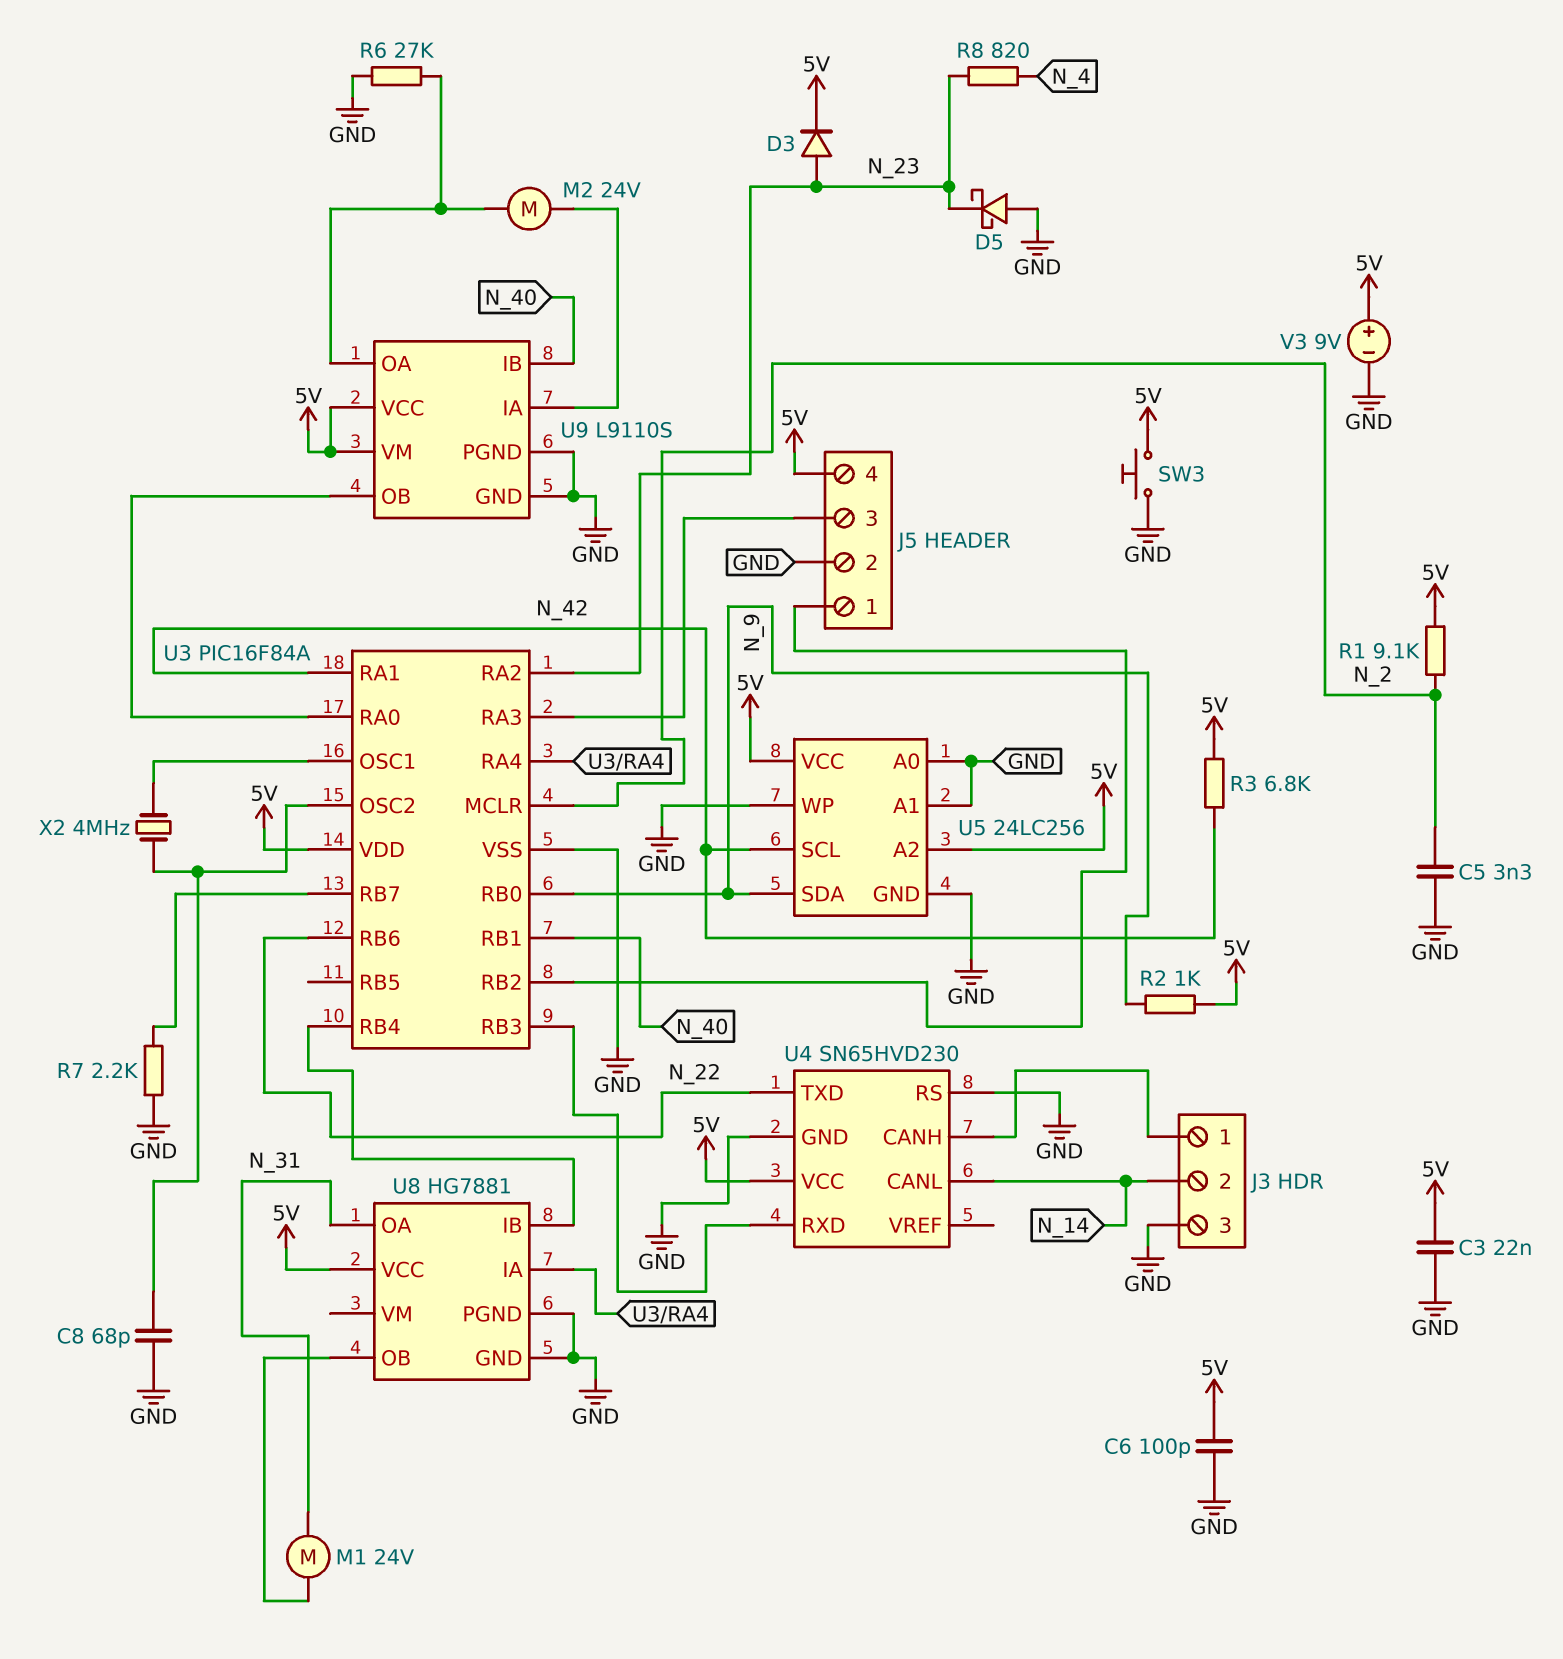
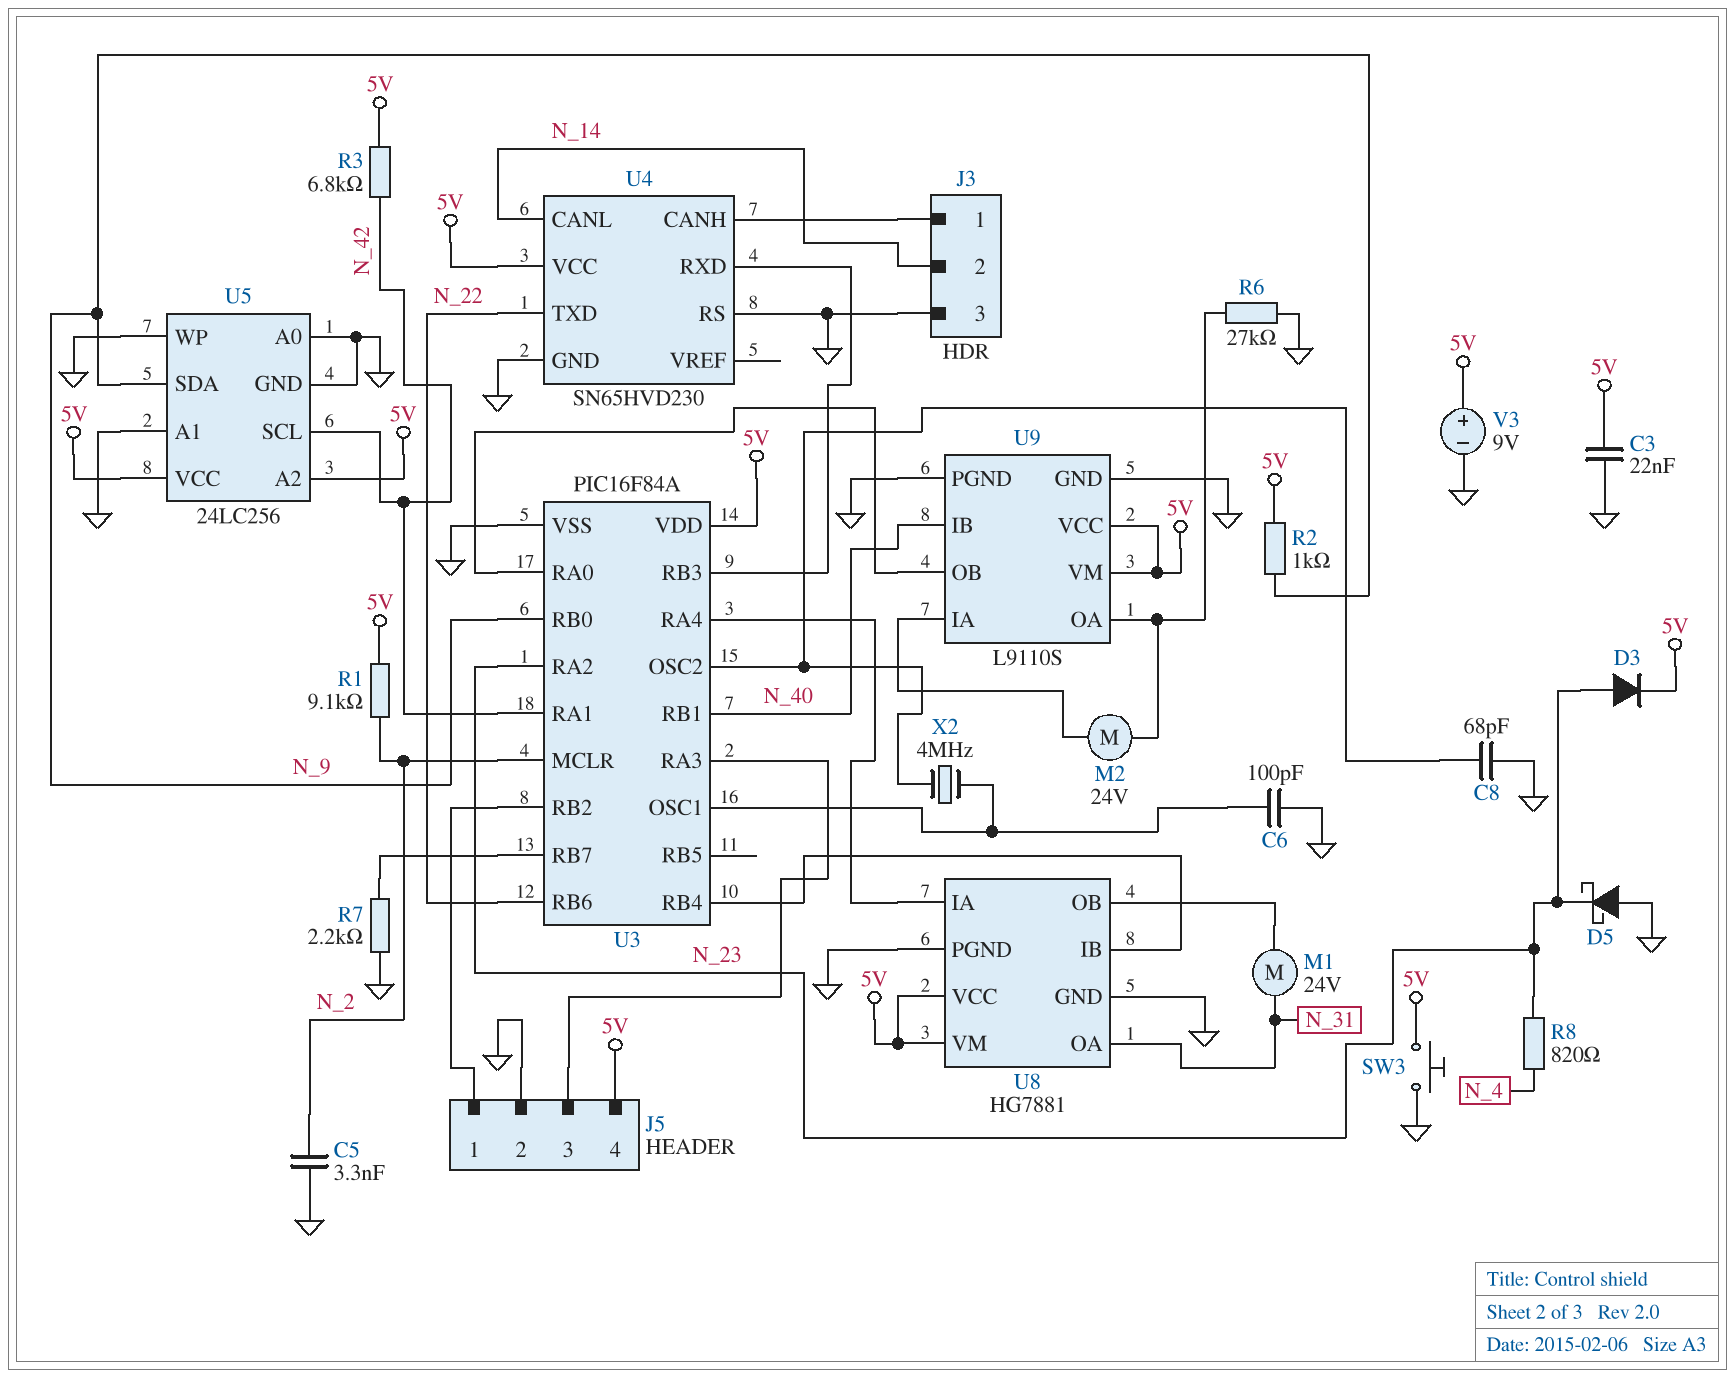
C6: 100pF (5V, GND) -> 100pF (GND, U3/OSC1)
U8 pin VM: none -> 5V

